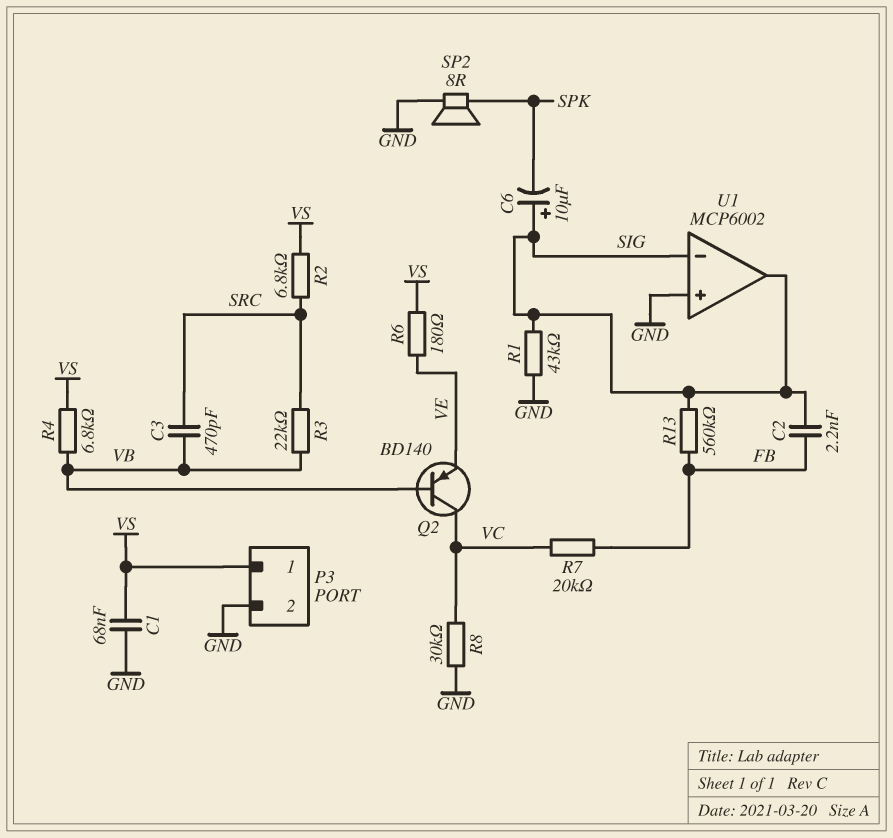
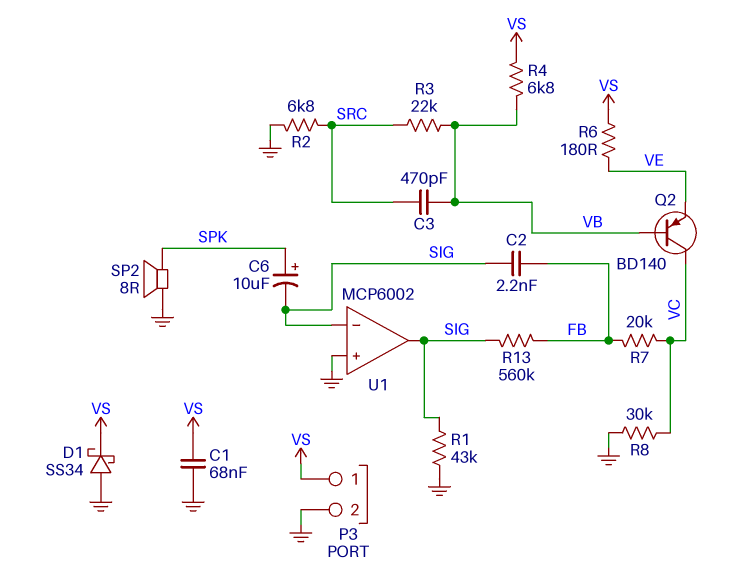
C6: 10uF (plus SIG, minus SPK) -> 10uF (plus SPK, minus SIG)
D1: none -> schottky SS34 (A GND, K VS)
R2: 6.8k (SRC, VS) -> 6.8k (GND, SRC)

